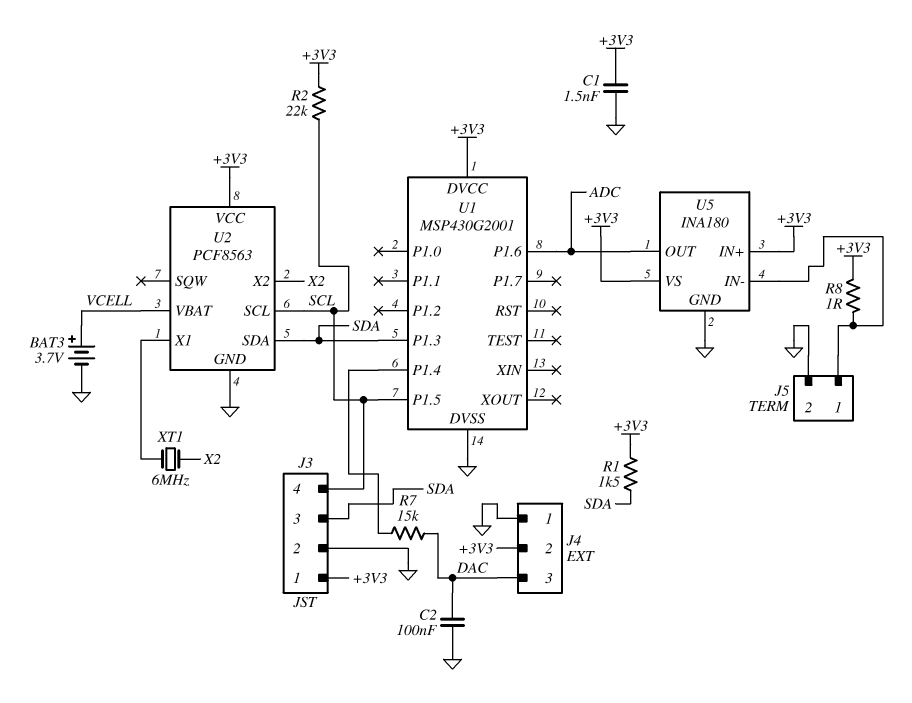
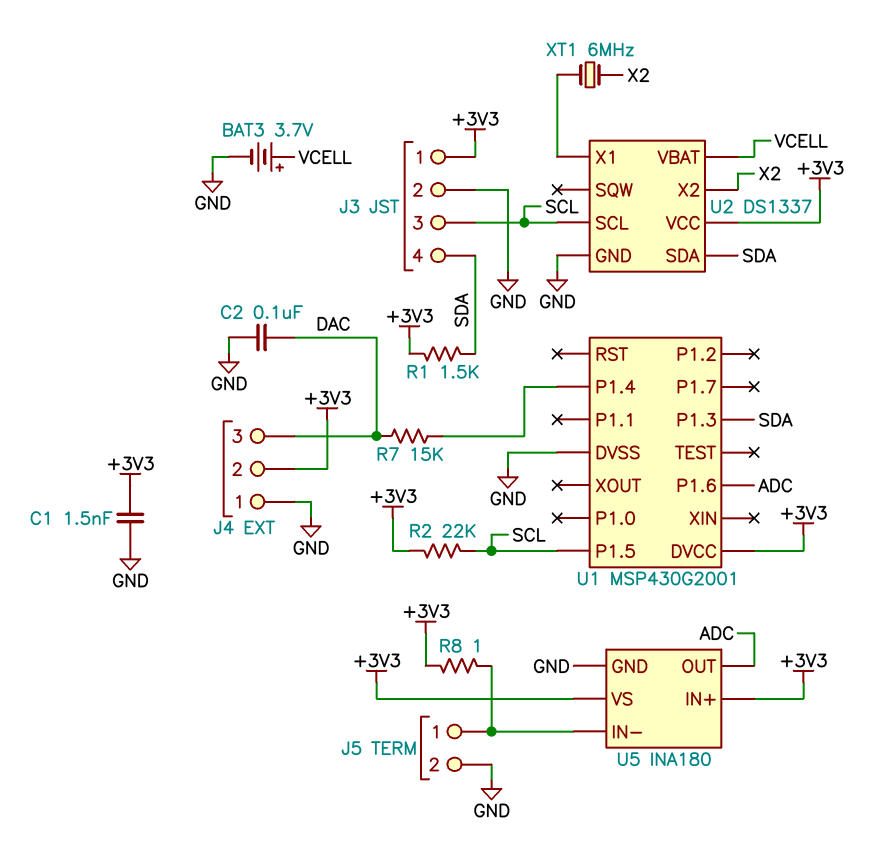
J3 pin 3: SDA -> SCL
J3 pin 4: SCL -> SDA
U2: PCF8563 -> DS1337

